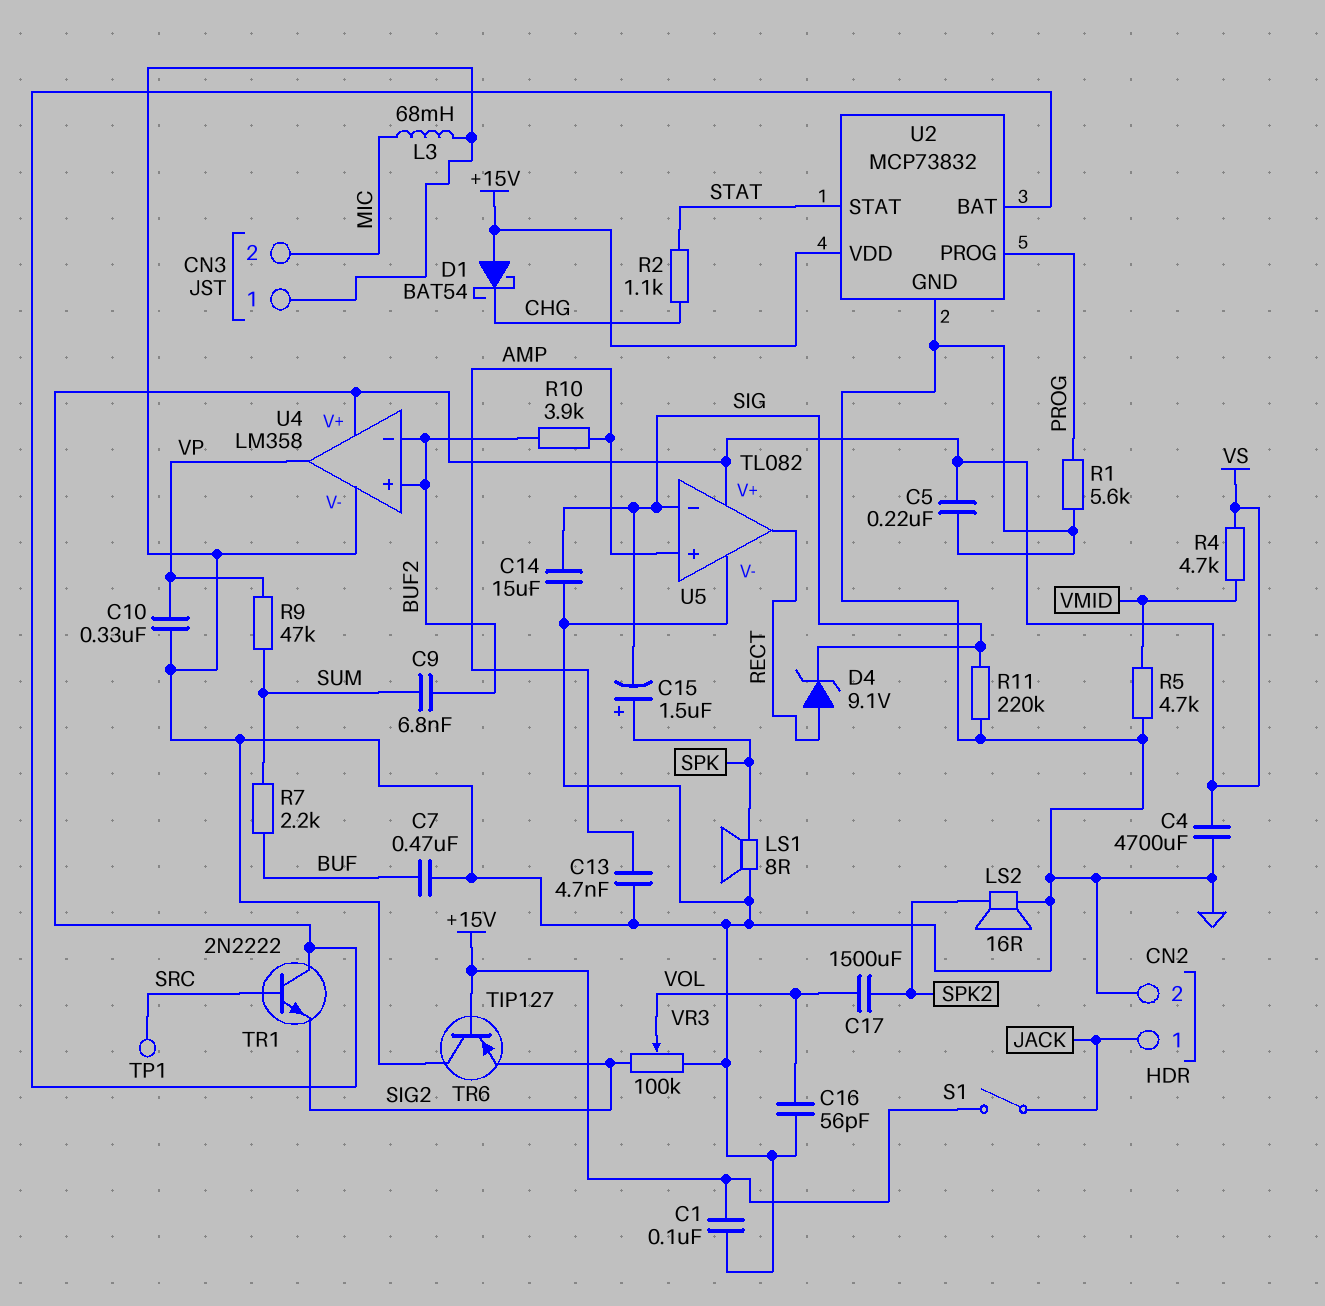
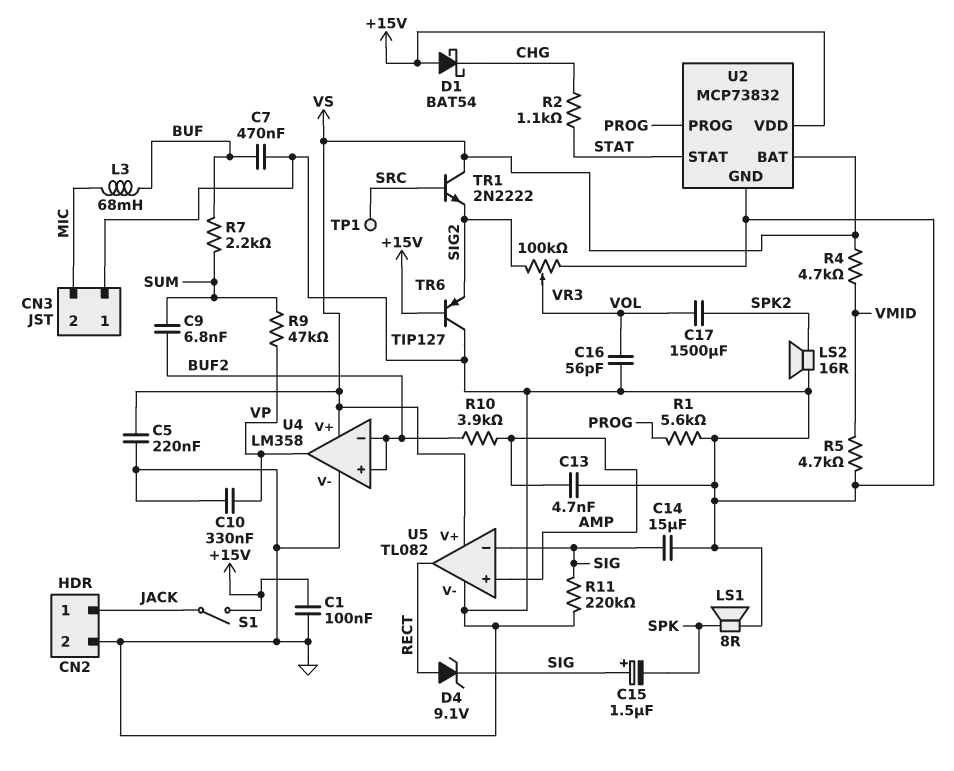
C4: 4700uF (GND, VS) -> none
C15: 1.5uF (plus SPK, minus SIG) -> 1.5uF (plus SIG, minus SPK)
L3: 68mH (GND, MIC) -> 68mH (BUF, MIC)

